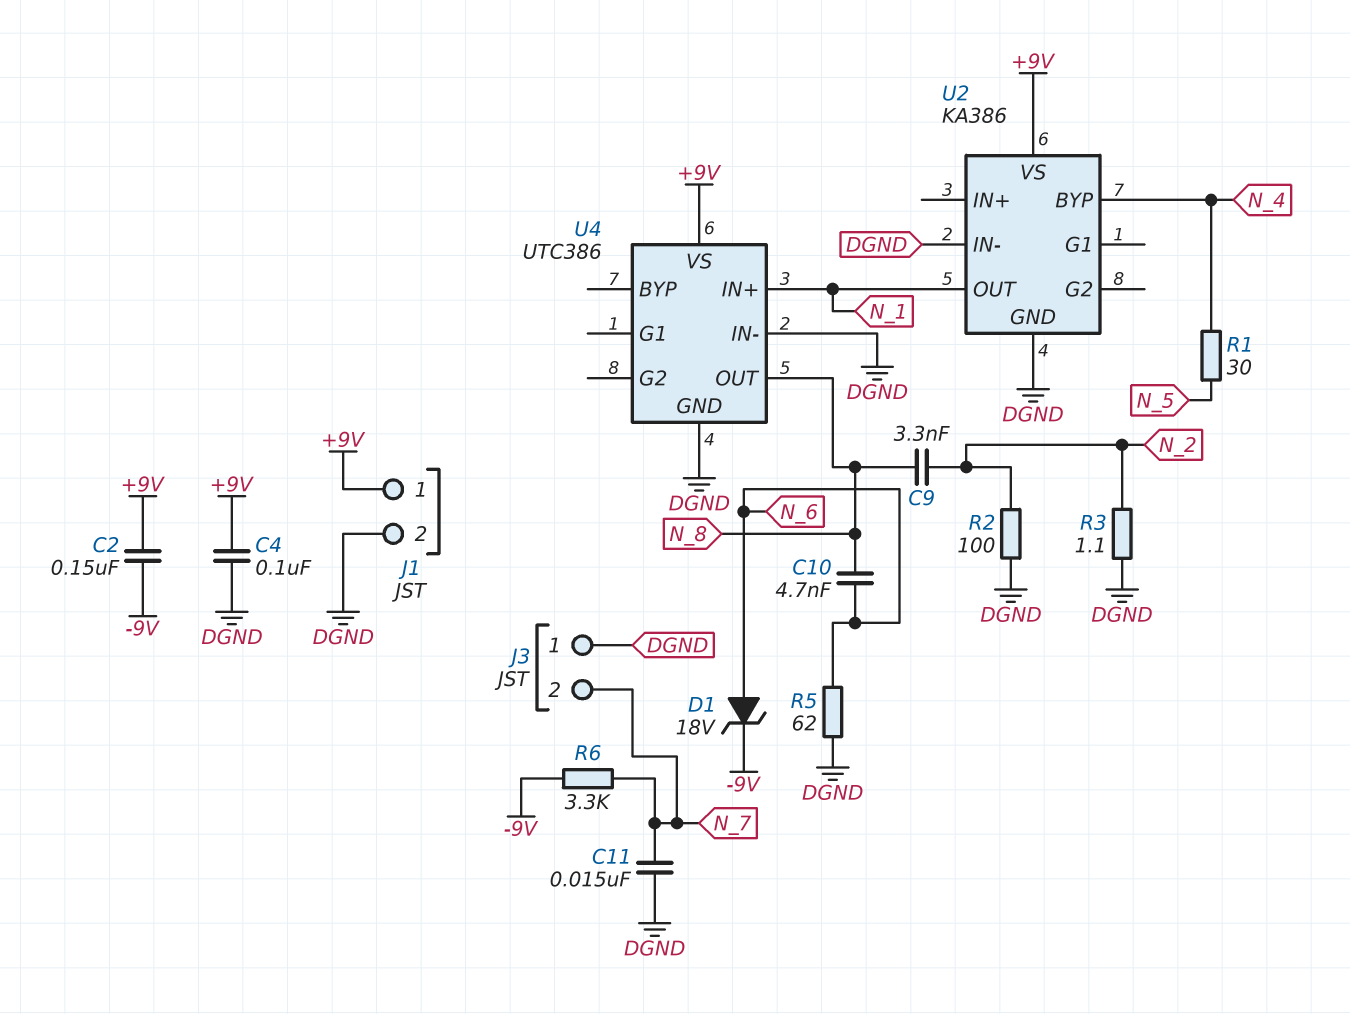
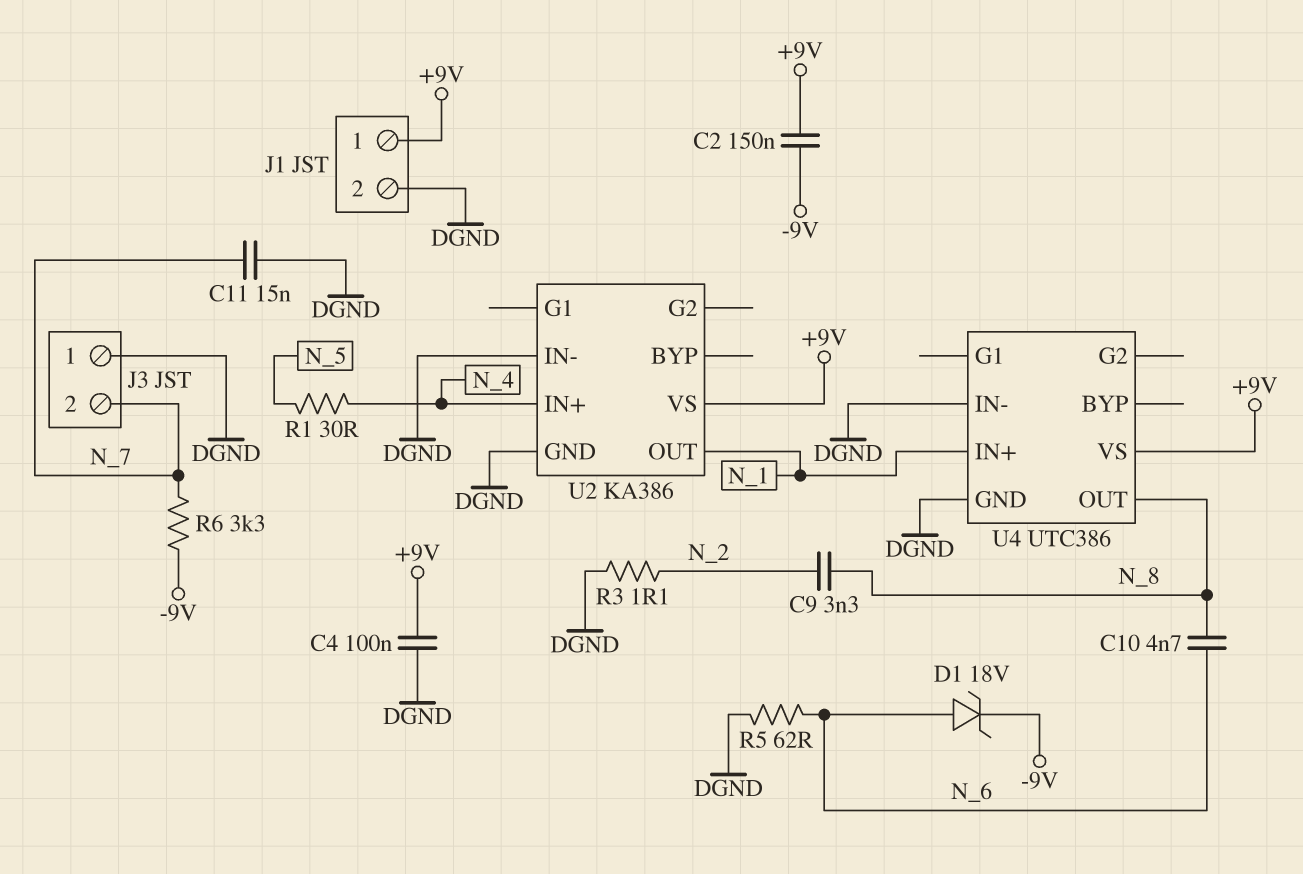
R2: 100 (DGND, N_2) -> none
U2 pin BYP: N_4 -> none
U2 pin IN+: none -> N_4

